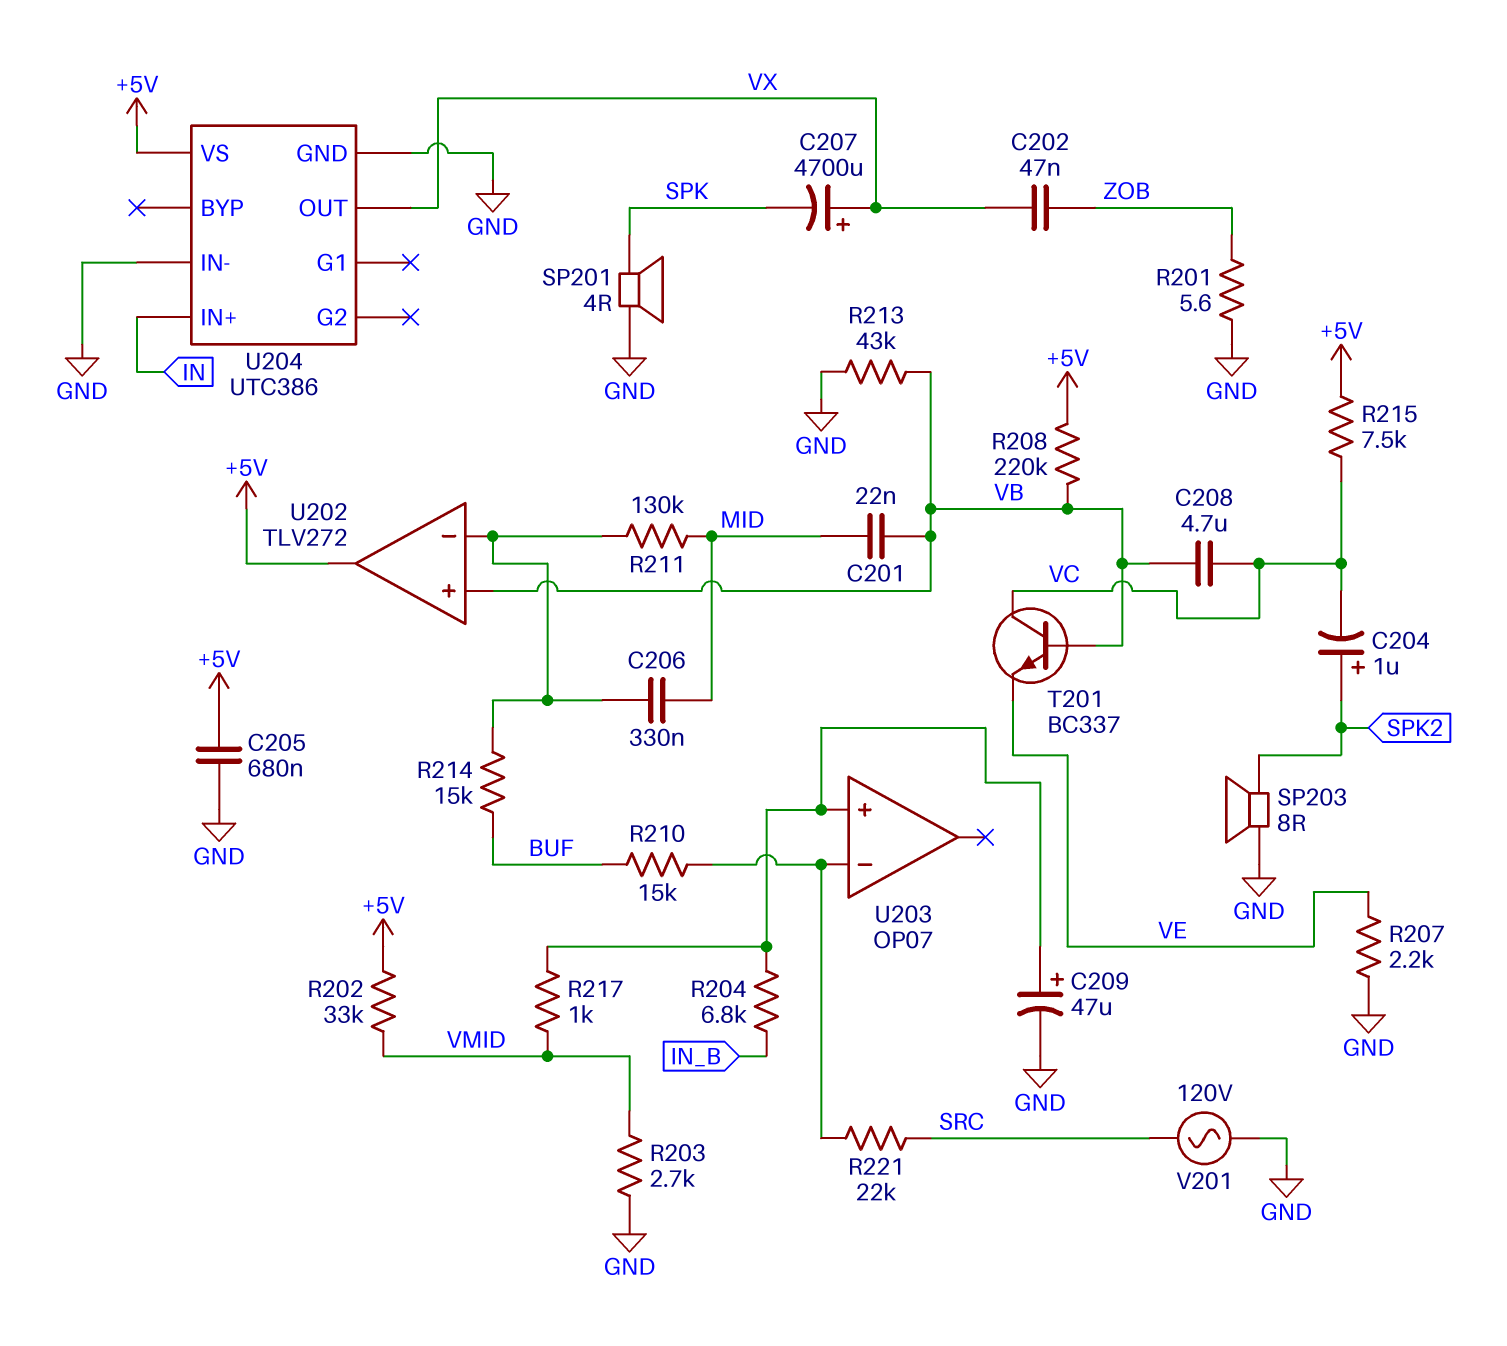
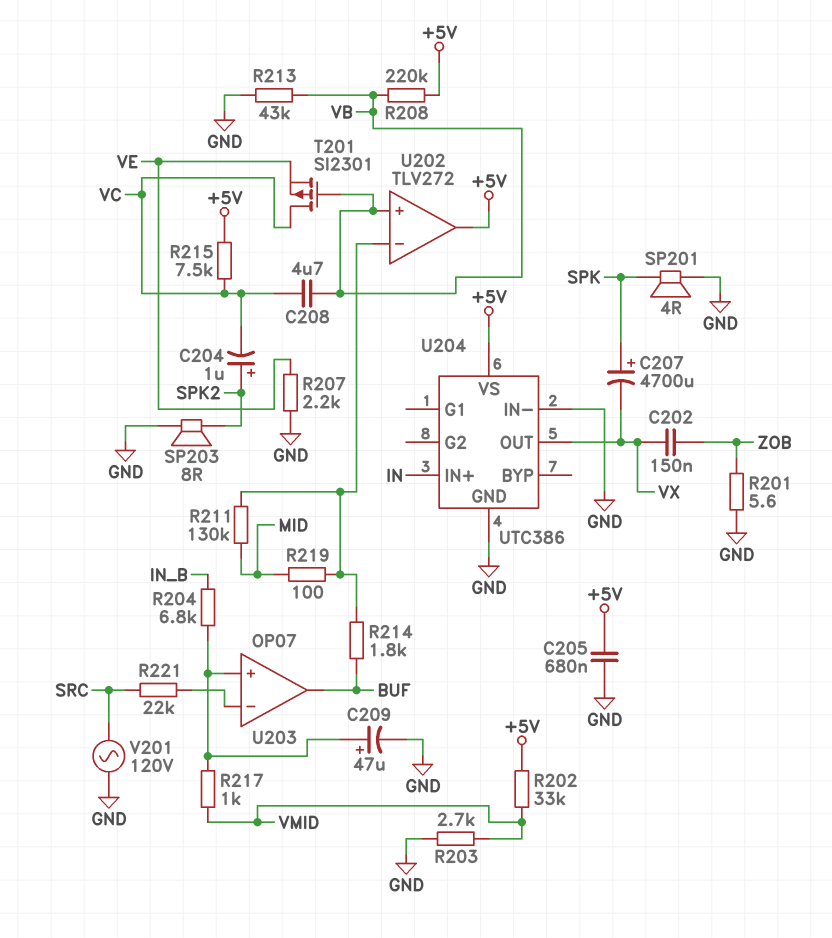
C201: 22nF (MID, VB) -> none
C202: 47nF (VX, ZOB) -> 150nF (VX, ZOB)
C206: 330nF (MID, U202/in-) -> none
C207: 4700uF (plus VX, minus SPK) -> 4700uF (plus SPK, minus VX)
R210: 15k (BUF, U203/in-) -> none
R214: 15k (BUF, U202/in-) -> 1.8k (BUF, U202/in-)
R219: none -> 100 (MID, U202/in-)
T201: NPN BC337 (B VB, C VC, E VE) -> PMOS SI2301 (G VB, D VC, S VE)
U203 pin out: none -> BUF

